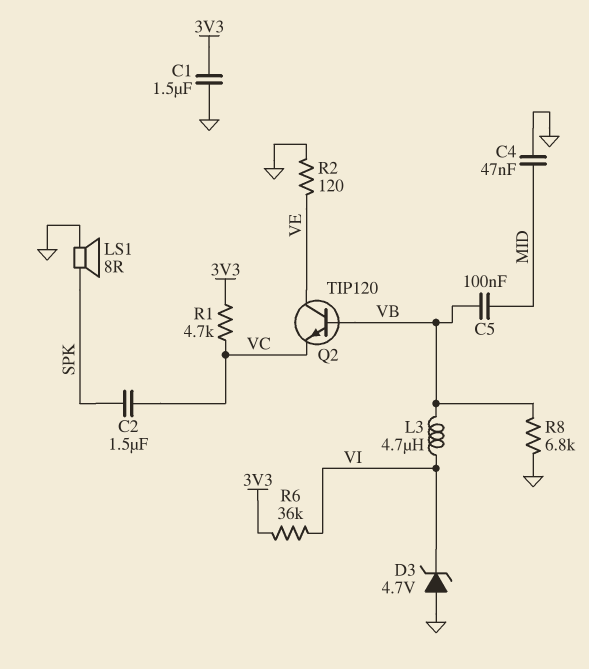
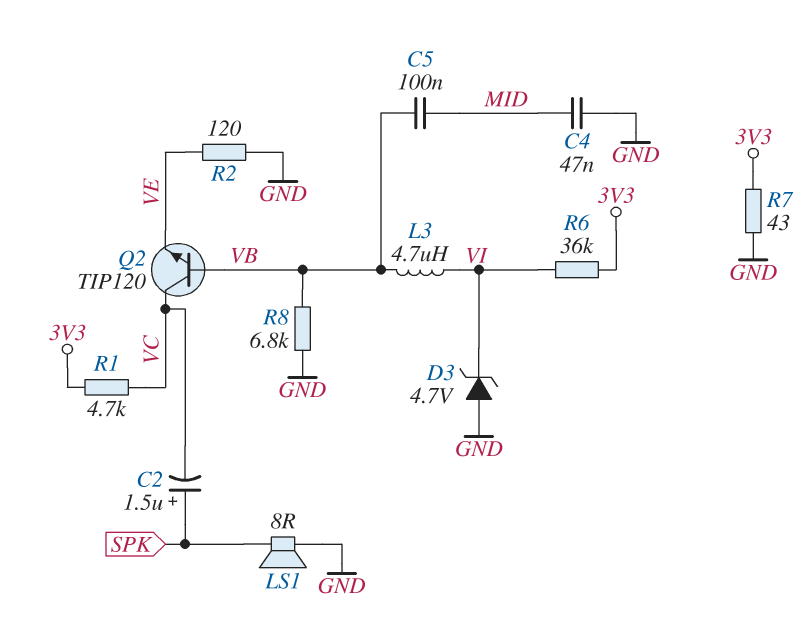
C1: 1.5uF (3V3, GND) -> none
C2: 1.5uF (SPK, VC) -> 1.5uF (plus SPK, minus VC)
Q2: NPN TIP120 (B VB, C VE, E VC) -> NPN TIP120 (B VB, C VC, E VE)
R7: none -> 43 (3V3, GND)

